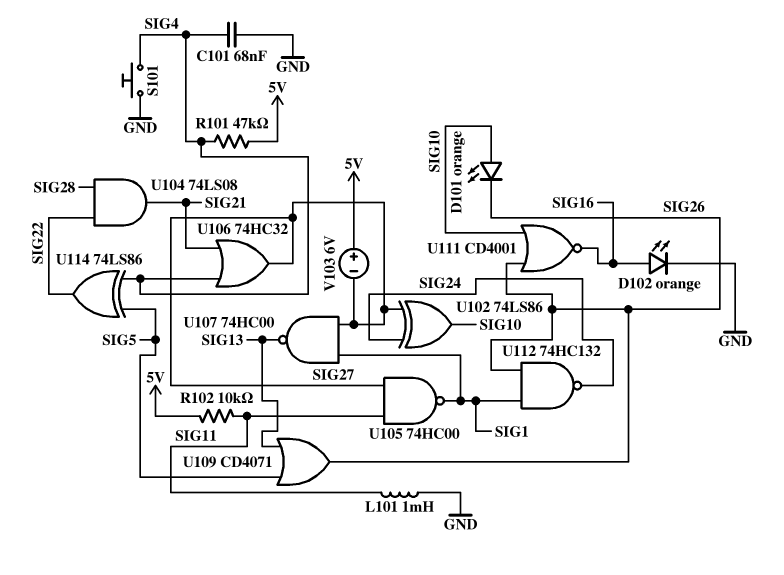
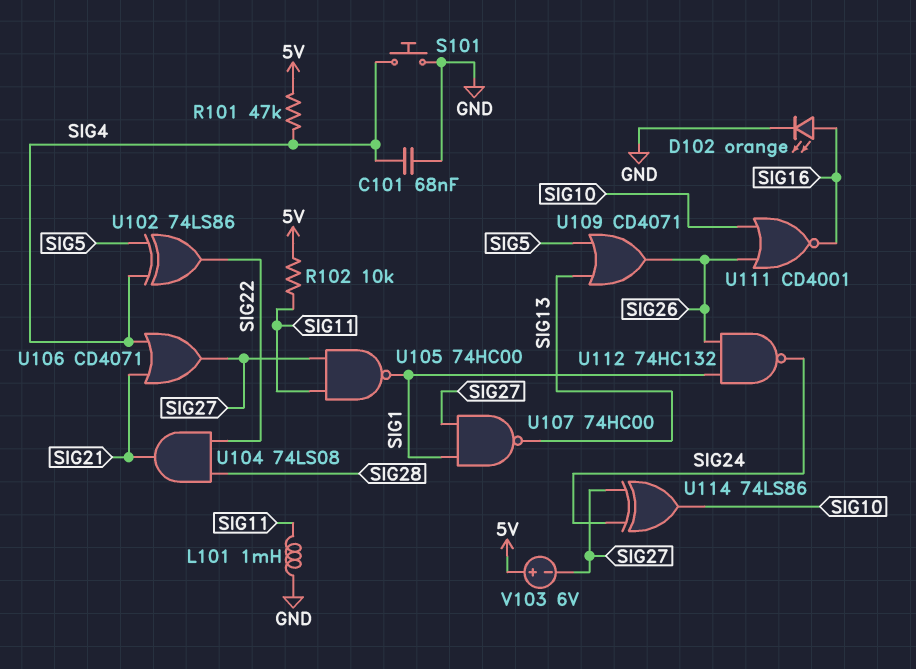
D101: LED orange (A SIG10, K SIG26) -> none
U102: XOR 74LS86 (in SIG24, in SIG27, out SIG10) -> XOR 74LS86 (in SIG4, in SIG5, out SIG22)
U106: OR 74HC32 (in SIG4, in SIG21, out SIG27) -> OR CD4071 (in SIG4, in SIG21, out SIG27)
U114: XOR 74LS86 (in SIG4, in SIG5, out SIG22) -> XOR 74LS86 (in SIG24, in SIG27, out SIG10)

